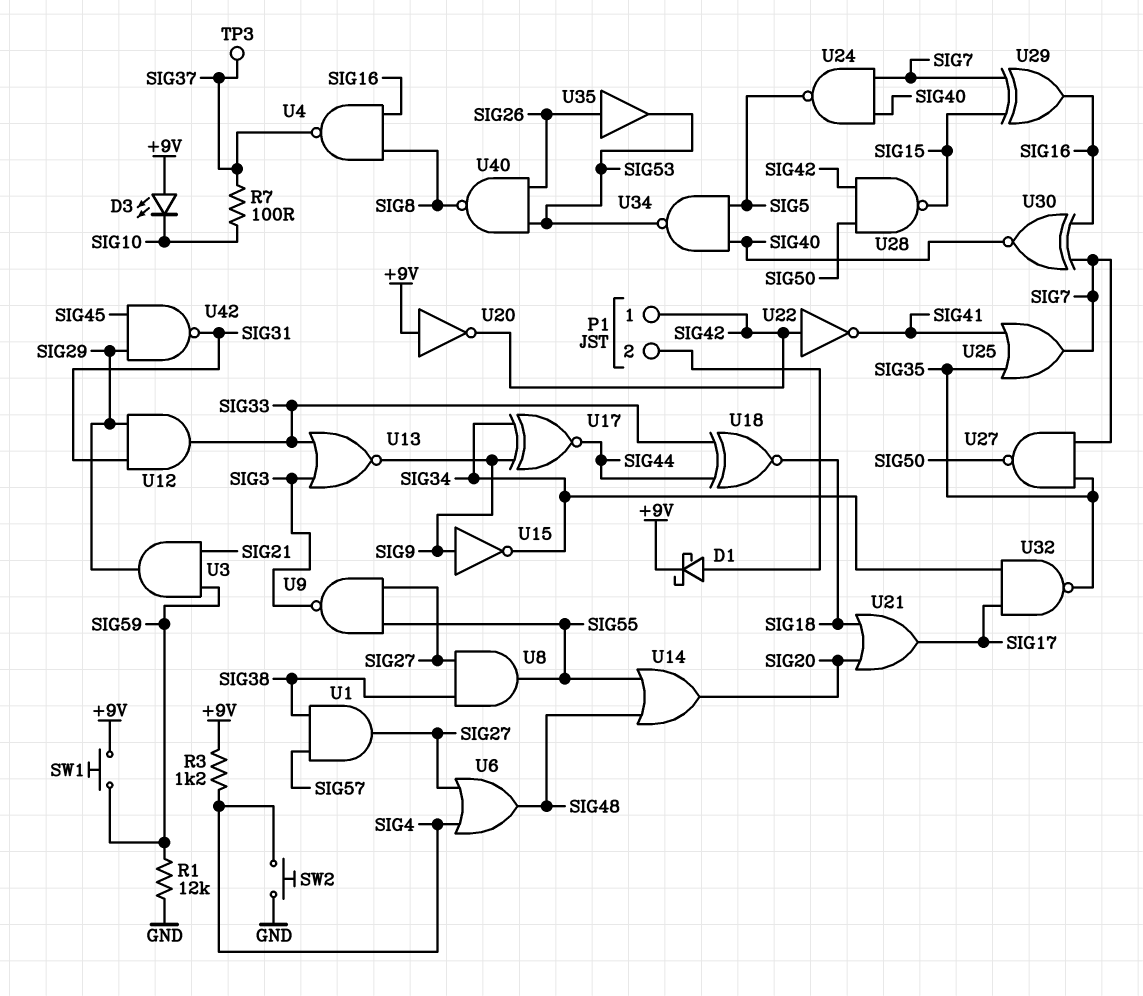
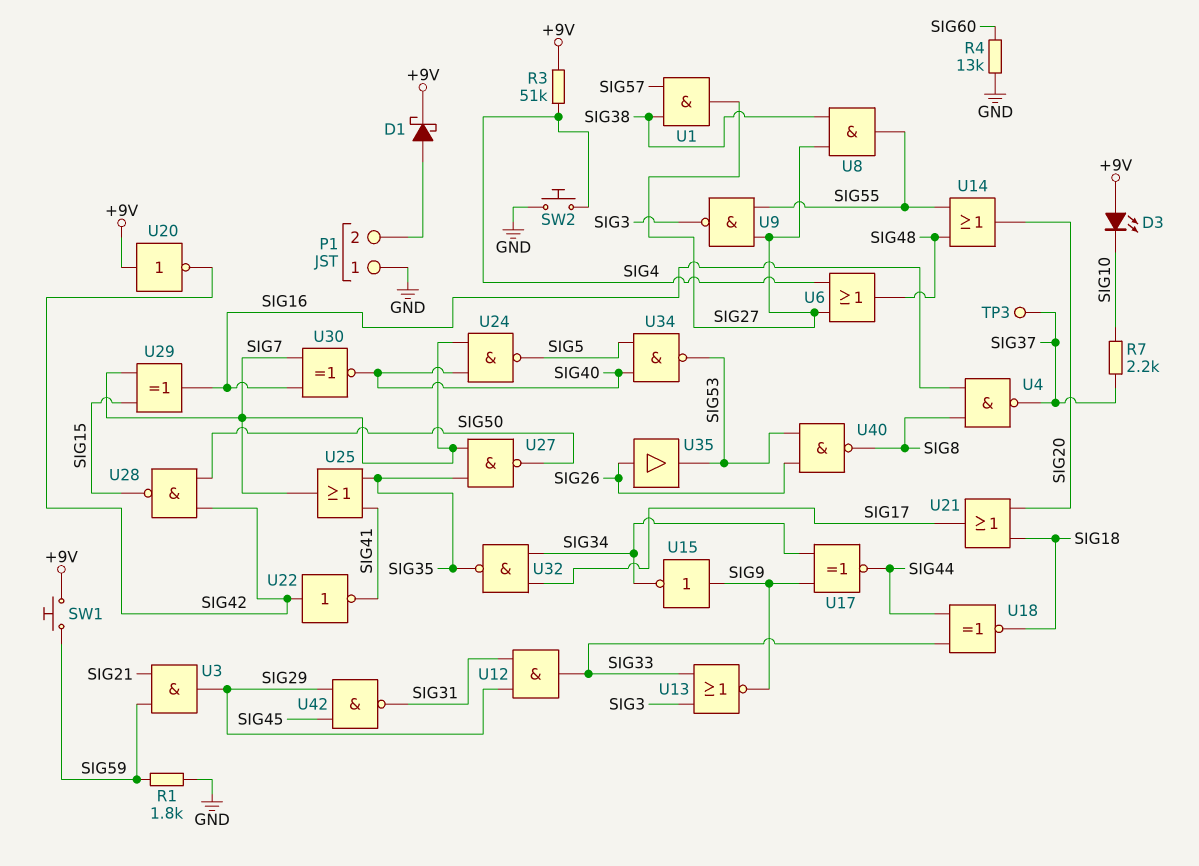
P1 pin 1: SIG42 -> GND
R1: 12k (GND, SIG59) -> 1.8k (GND, SIG59)
R3: 1.2k (+9V, SIG4) -> 51k (+9V, SIG4)
R4: none -> 13k (GND, SIG60)
R7: 100 (SIG10, SIG37) -> 2.2k (SIG10, SIG37)

